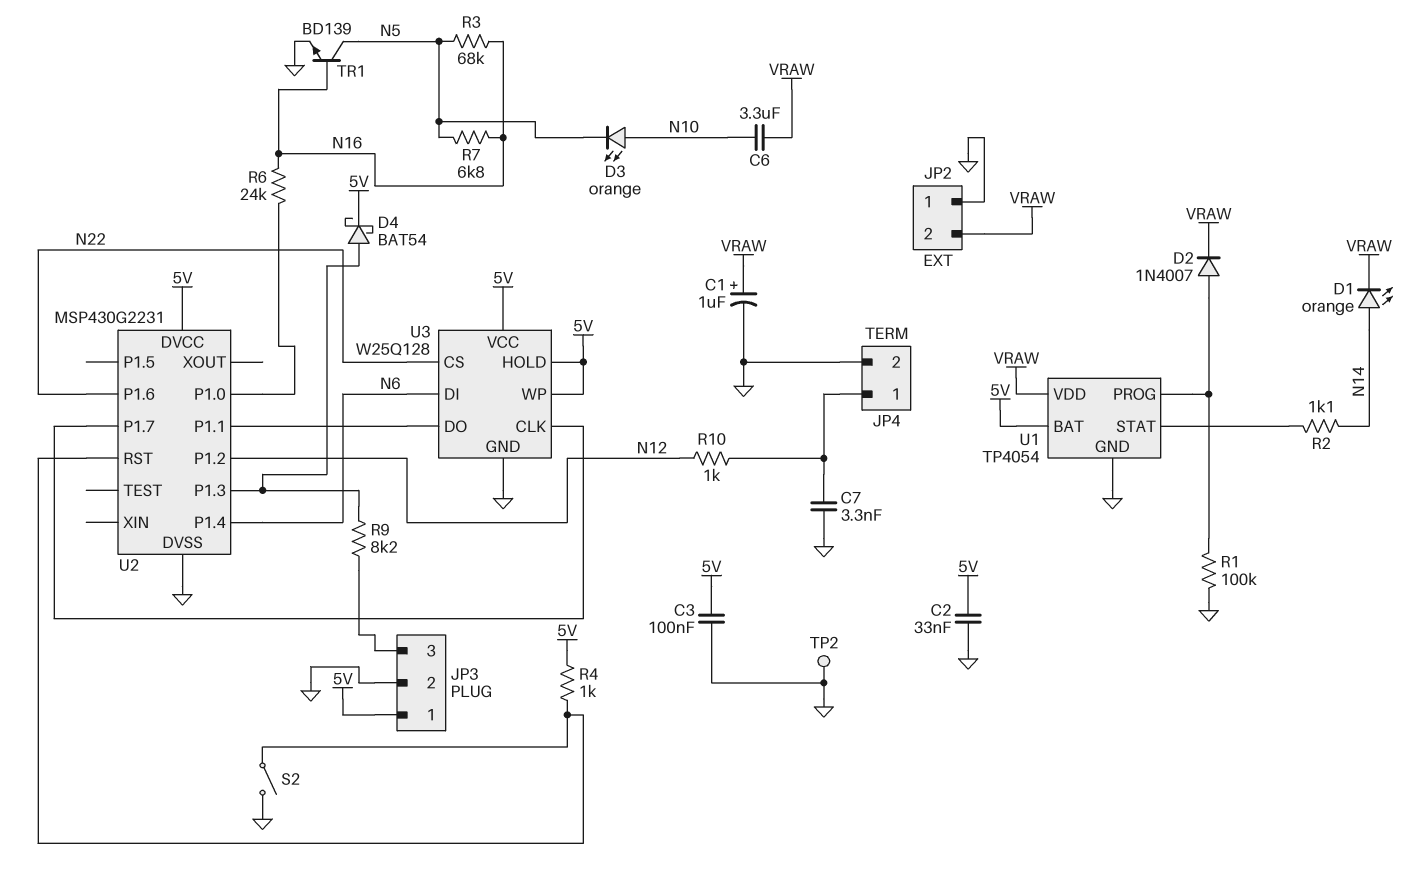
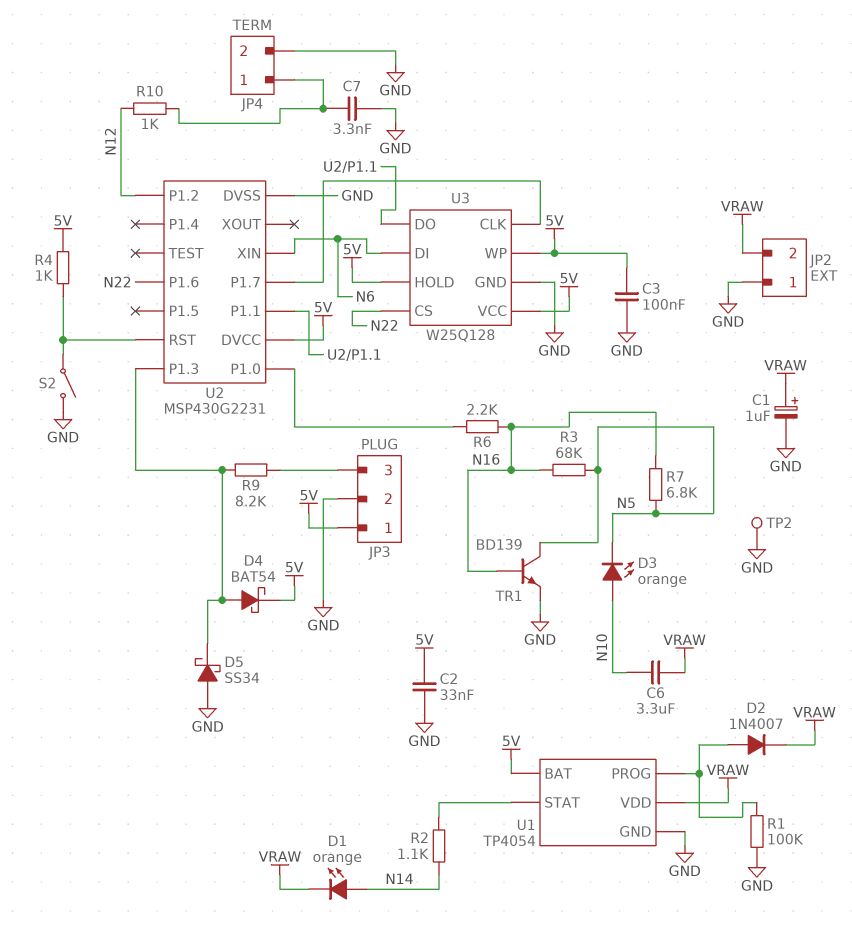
D5: none -> schottky SS34 (A GND, K U2/P1.3)
R6: 24k (N16, U2/P1.0) -> 2.2k (N16, U2/P1.0)
U2 pin P1.4: N6 -> none
U2 pin XIN: none -> N6

